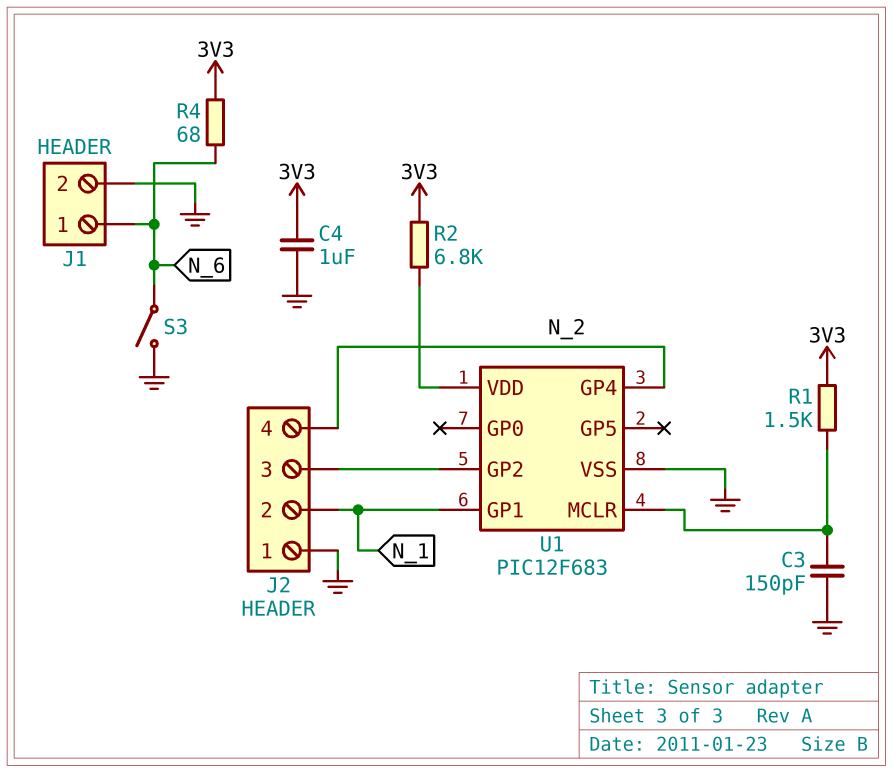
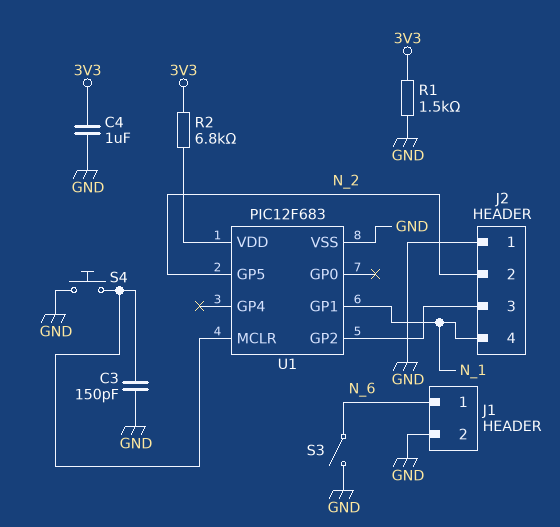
J2 pin 2: N_1 -> N_2
J2 pin 4: N_2 -> N_1
R1: 1.5k (3V3, U1/MCLR) -> 1.5k (3V3, GND)
R4: 68 (3V3, N_6) -> none
S4: none -> button (GND, U1/MCLR)
U1 pin GP4: N_2 -> none
U1 pin GP5: none -> N_2

